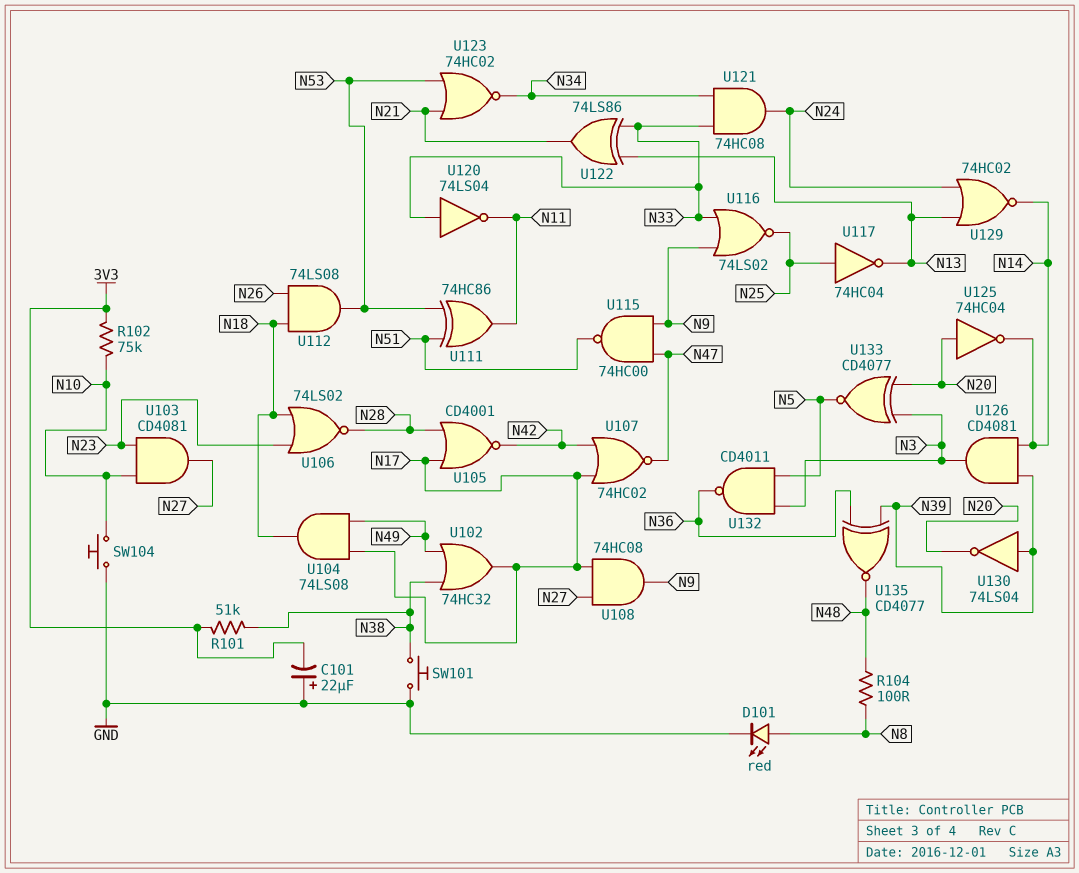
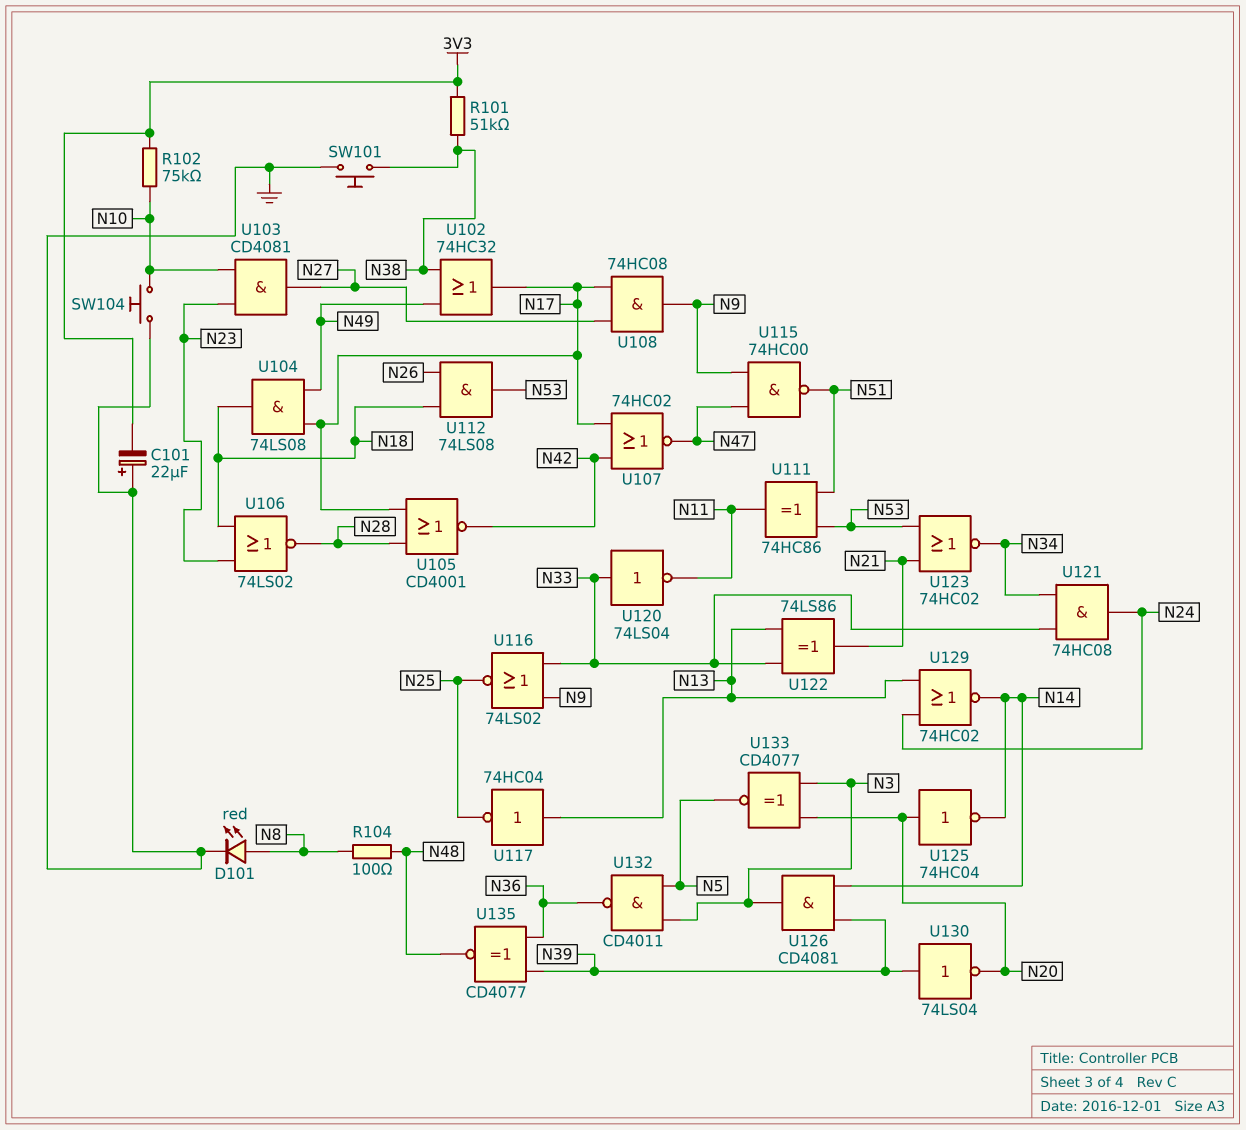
U117: NOT 74HC04 (in N25, out N13) -> NOT 74HC04 (in N13, out N25)

